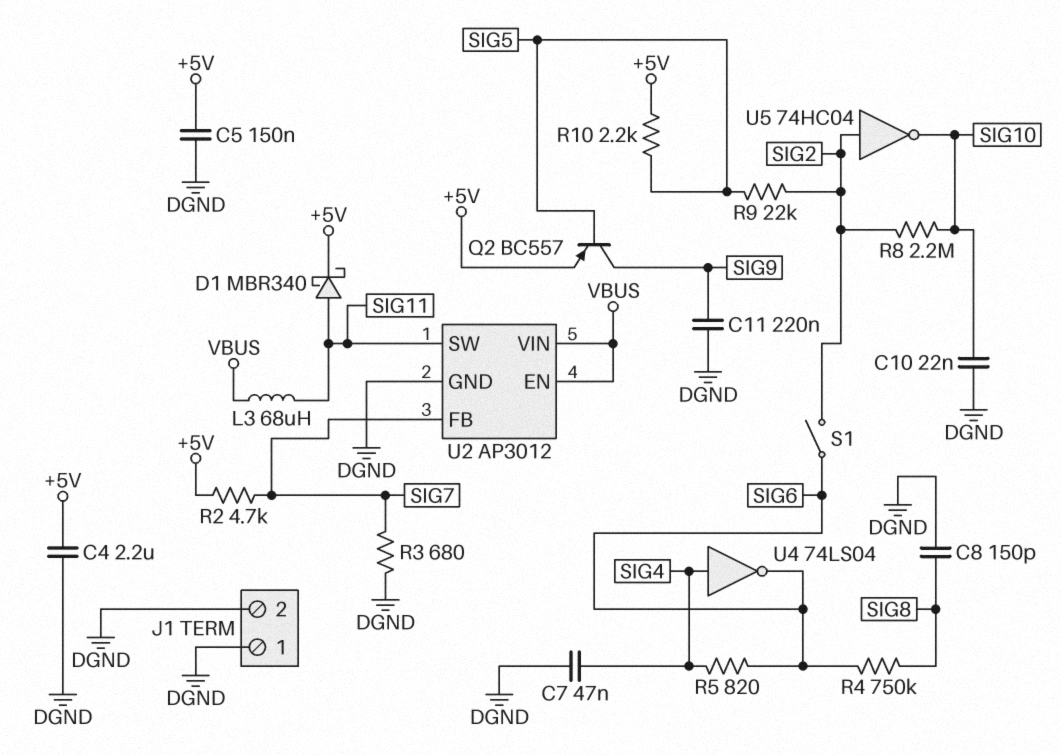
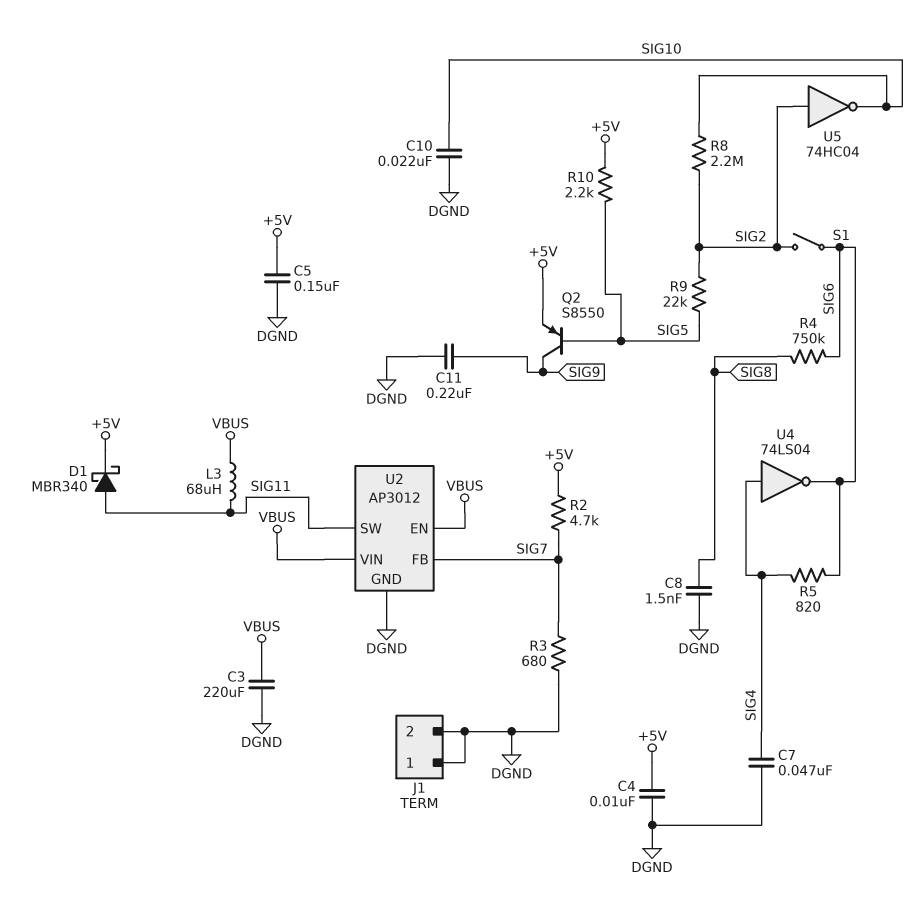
C3: none -> 220uF (DGND, VBUS)
C4: 2.2uF (+5V, DGND) -> 10nF (+5V, DGND)
C8: 150pF (DGND, SIG8) -> 1.5nF (DGND, SIG8)
Q2: PNP BC557 (B SIG5, C SIG9, E +5V) -> PNP S8550 (B SIG5, C SIG9, E +5V)

